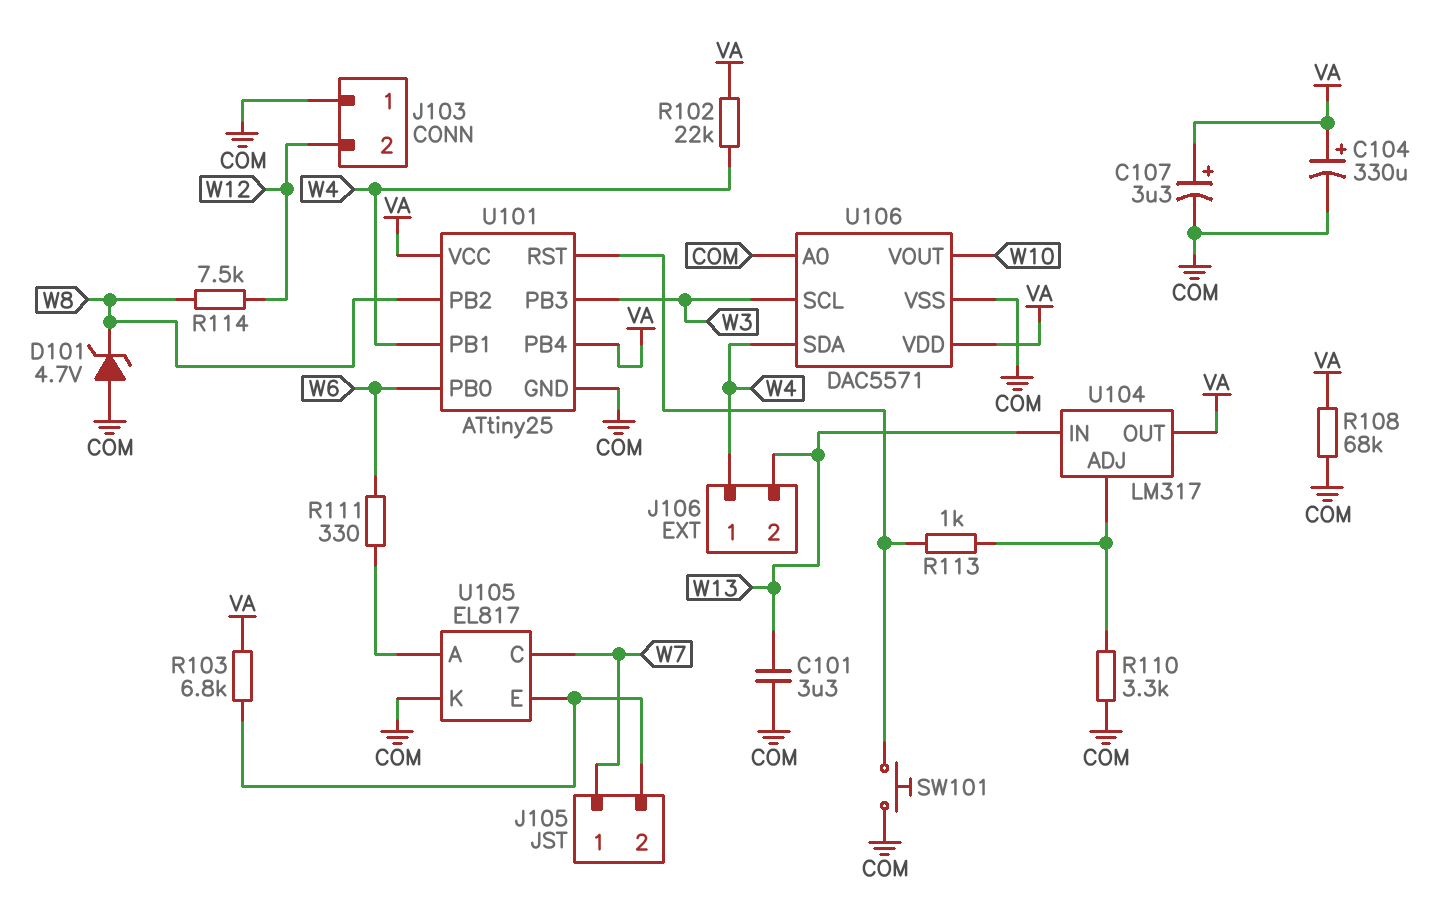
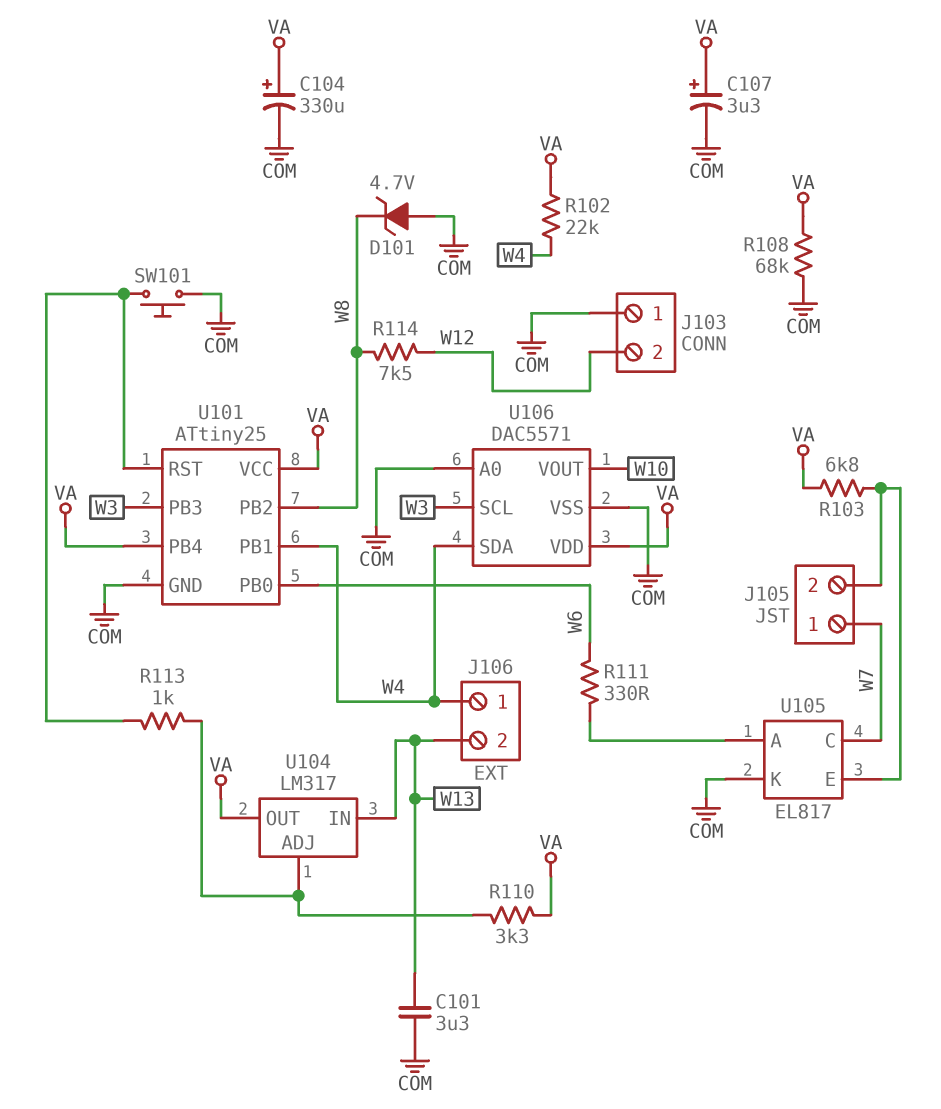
R110: 3.3k (COM, U104/ADJ) -> 3.3k (U104/ADJ, VA)

